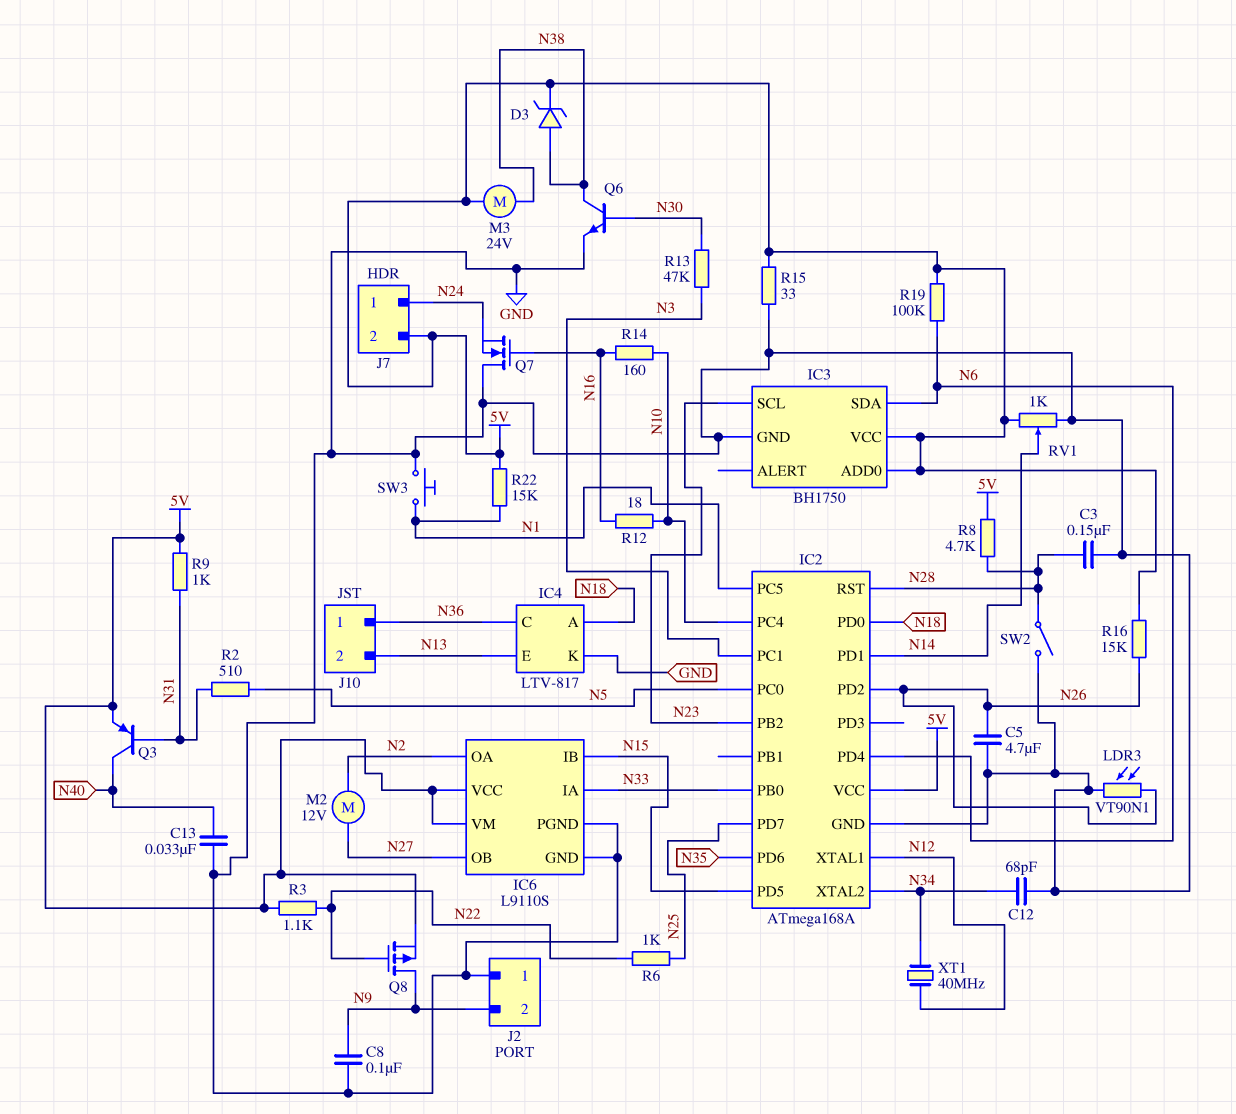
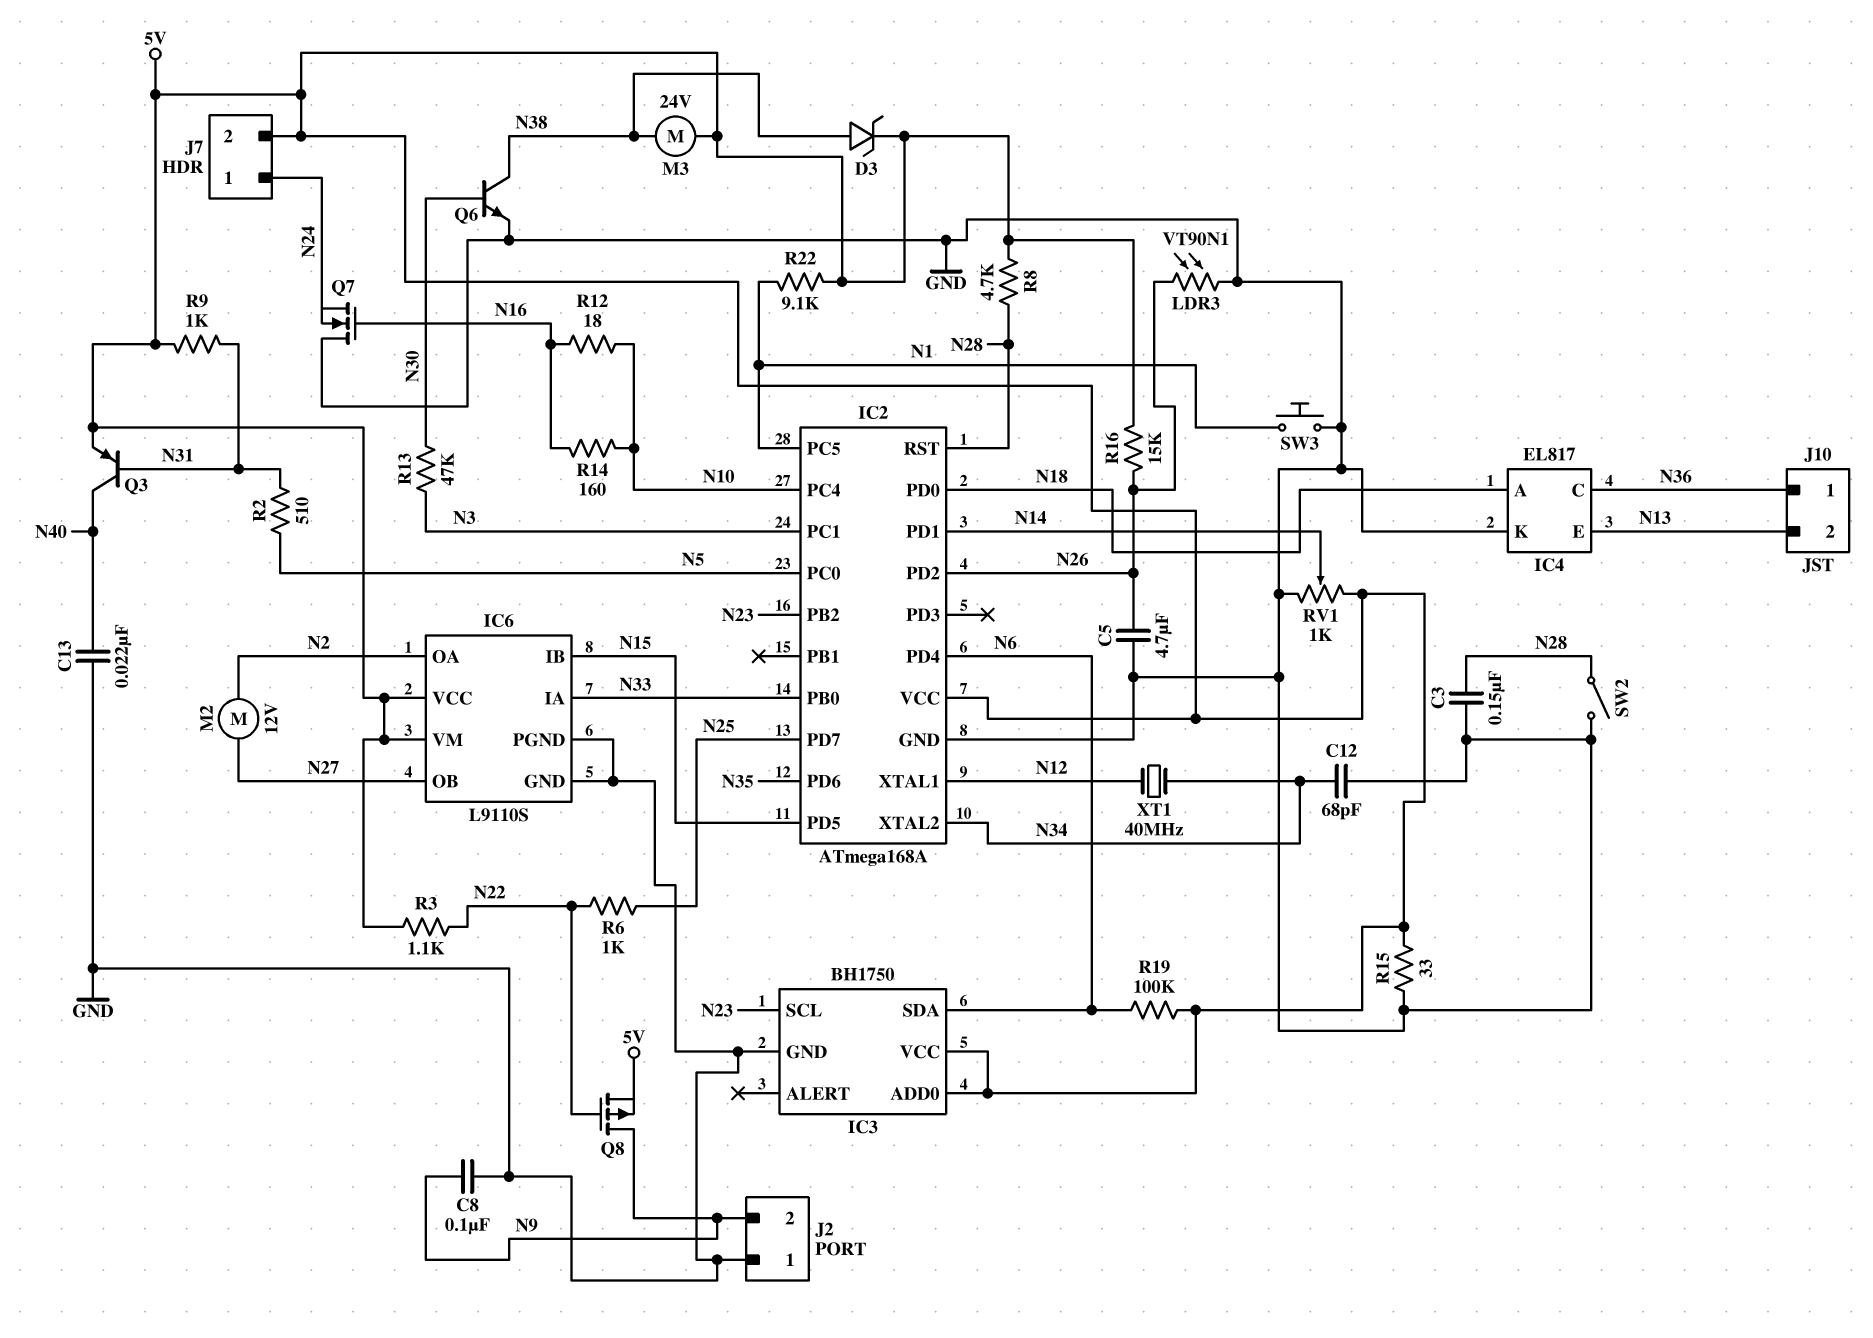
C13: 33nF (GND, N40) -> 22nF (GND, N40)
IC4: LTV-817 -> EL817
R22: 15k (5V, N1) -> 9.1k (5V, N1)

